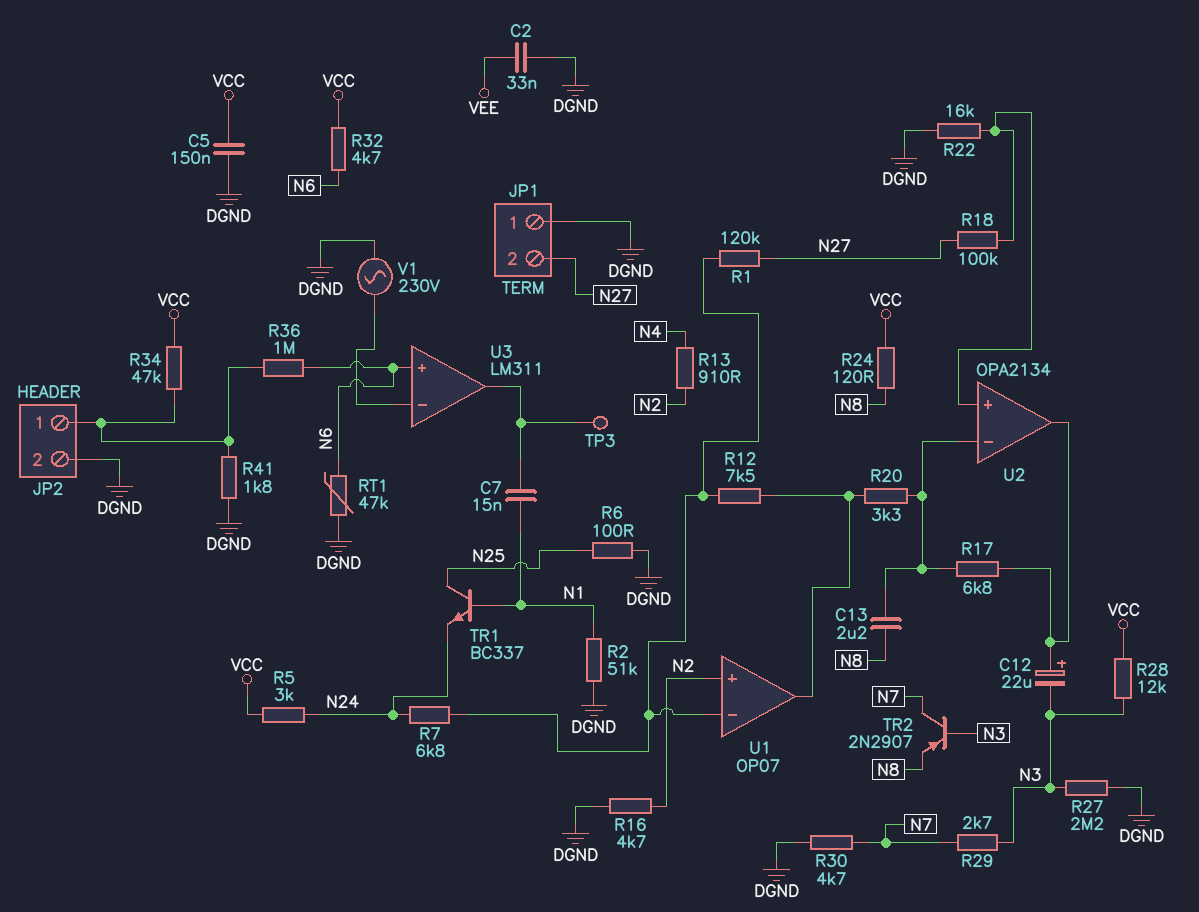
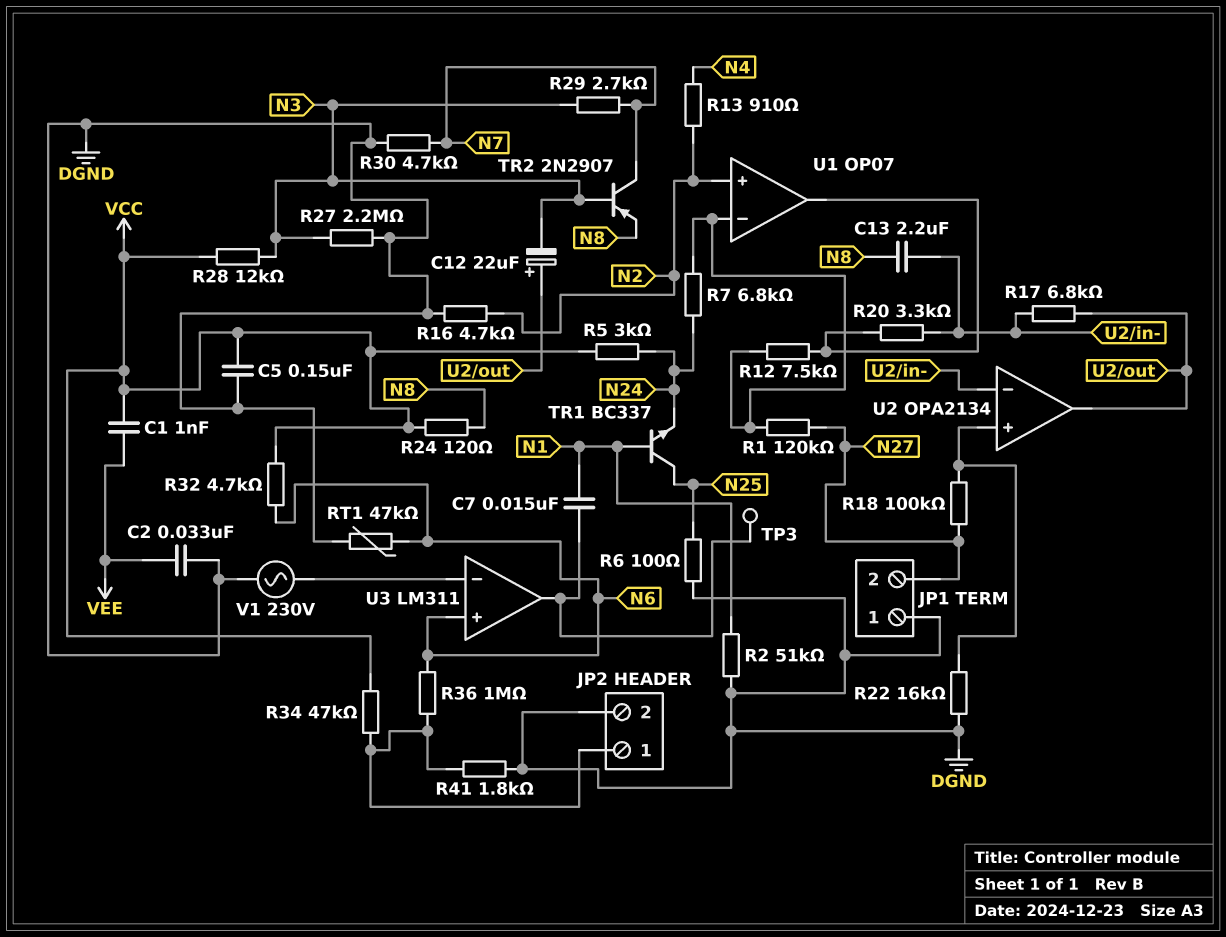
C1: none -> 1nF (VCC, VEE)

